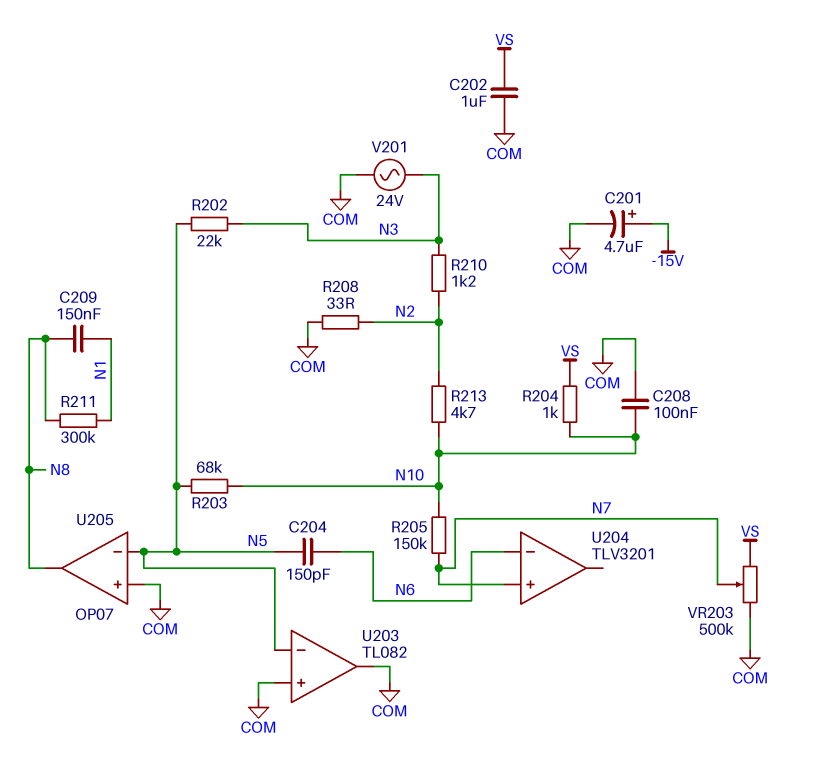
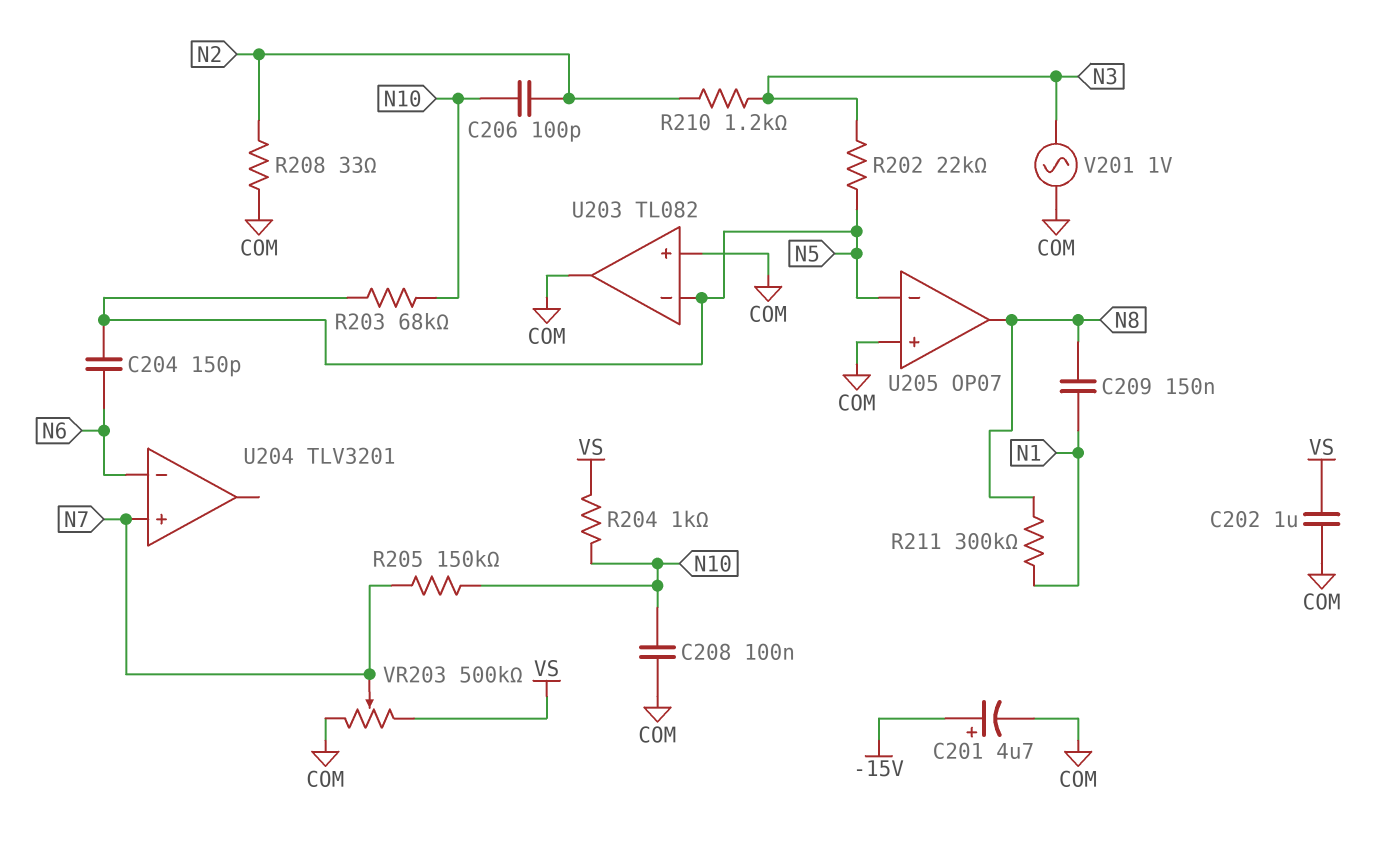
C206: none -> 100pF (N2, N10)
R213: 4.7k (N2, N10) -> none
V201: AC 24V (COM, N3) -> AC 1V (COM, N3)

